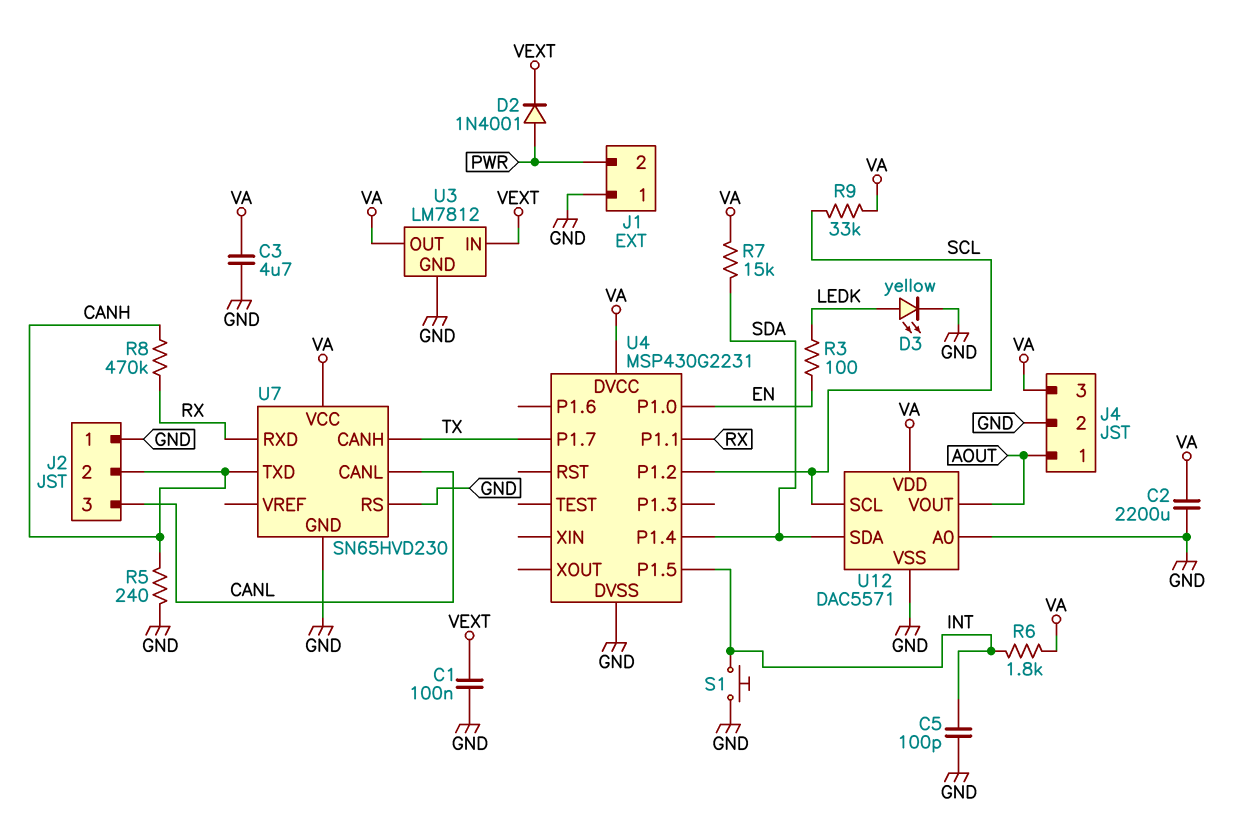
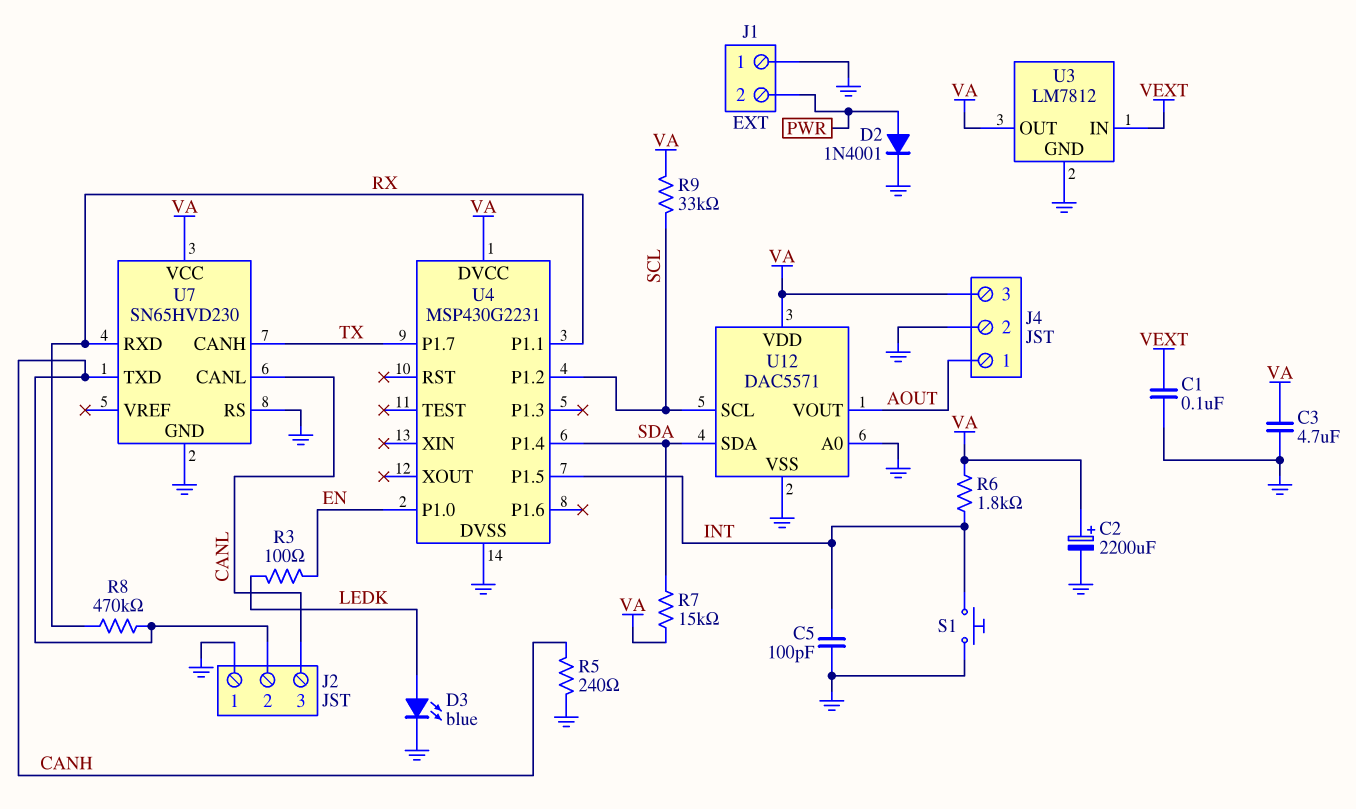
C2: 2200uF (GND, VA) -> 2200uF (plus VA, minus GND)
D2: diode 1N4001 (A PWR, K VEXT) -> diode 1N4001 (A PWR, K GND)
D3: LED yellow (A LEDK, K GND) -> LED blue (A LEDK, K GND)

